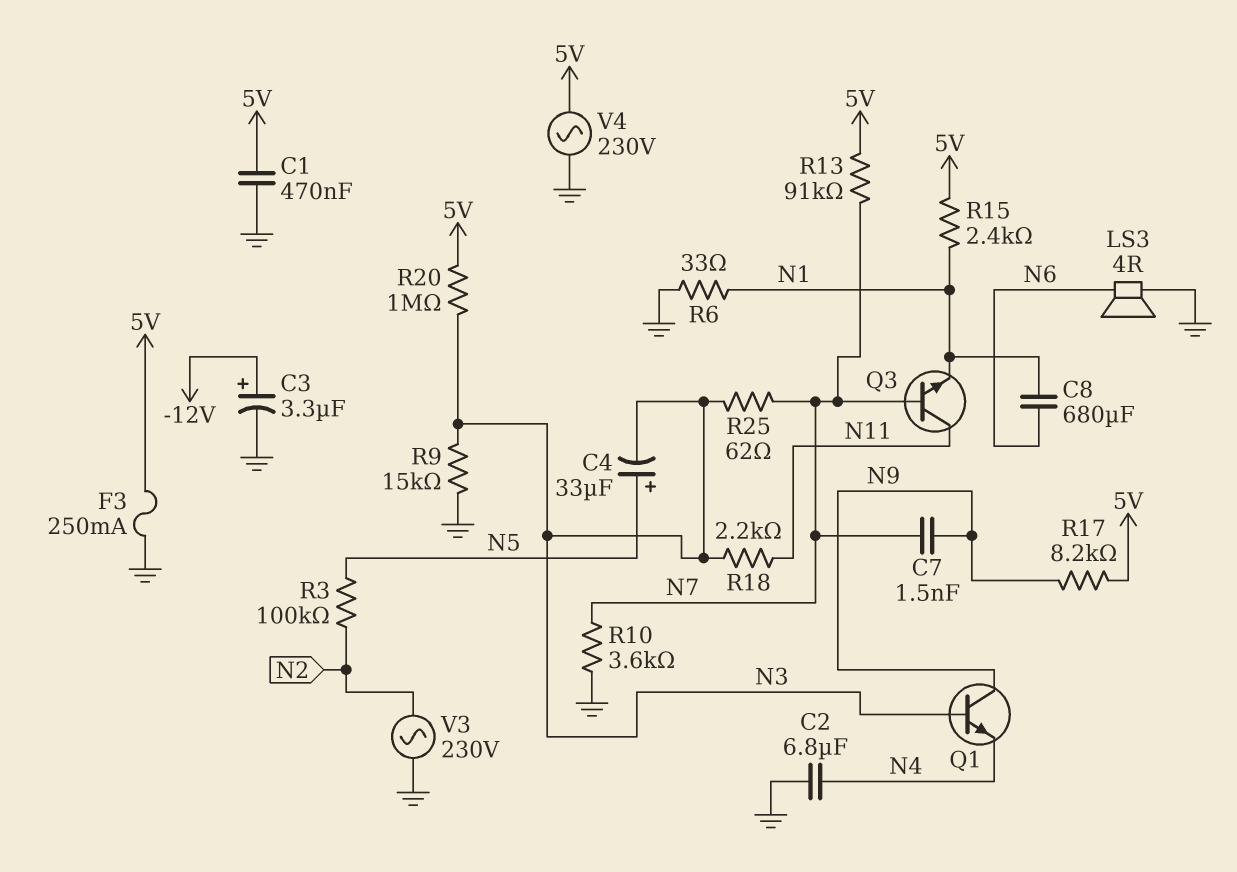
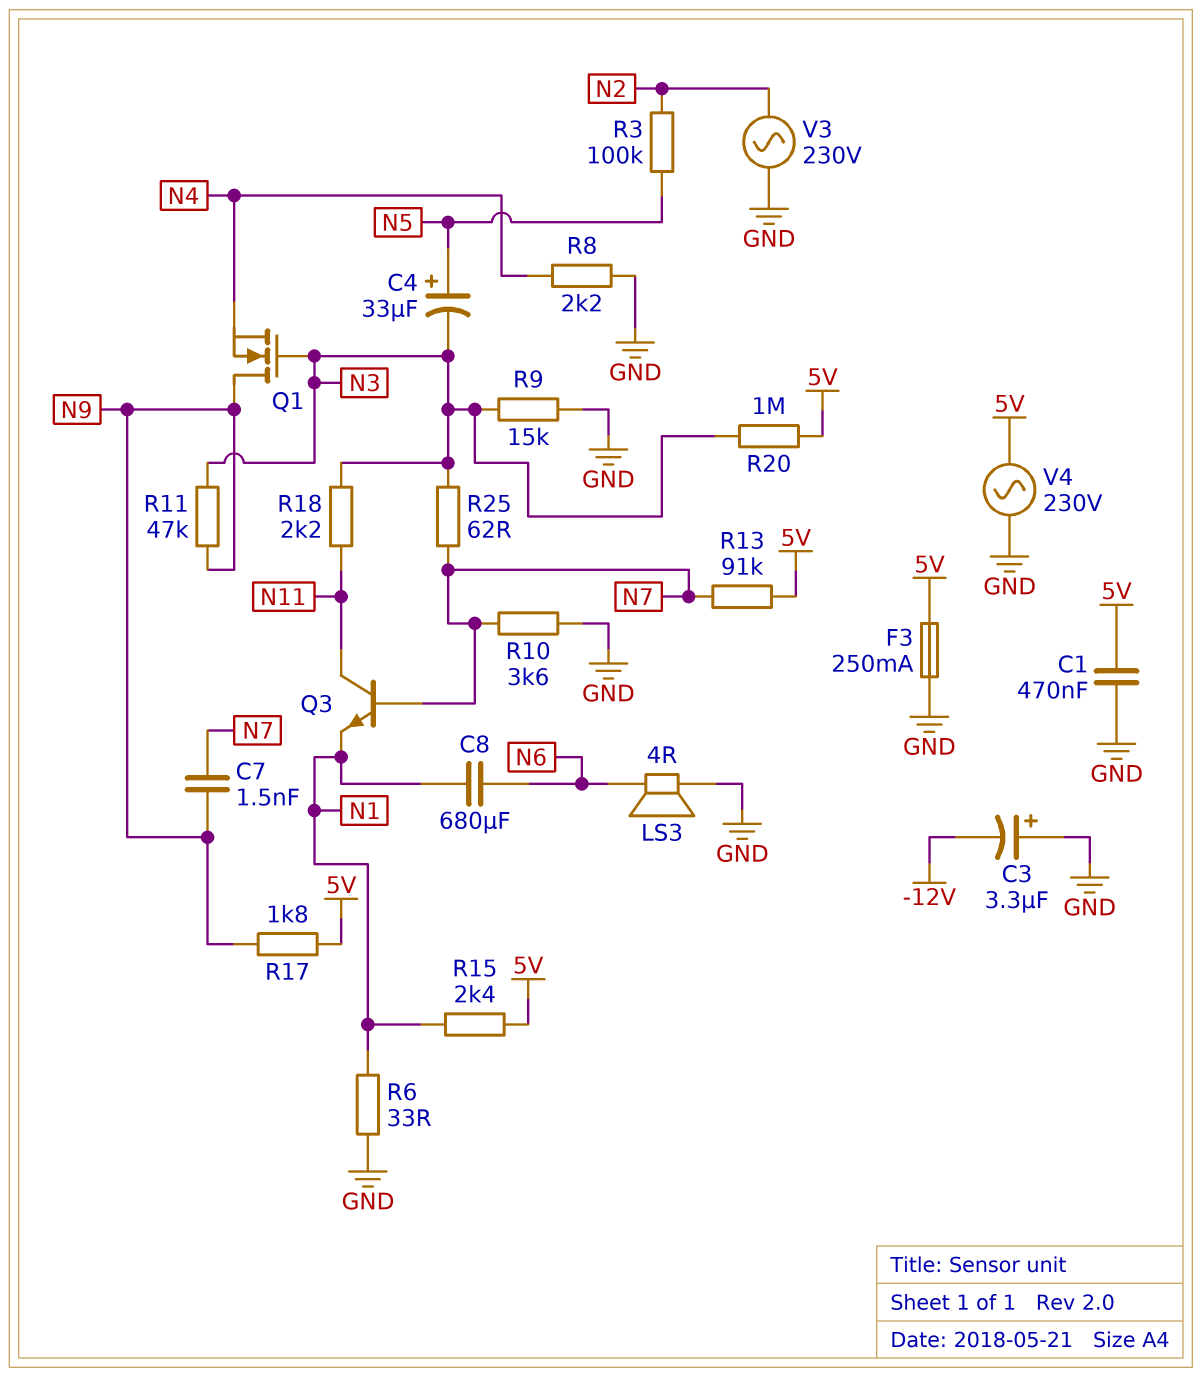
C2: 6.8uF (GND, N4) -> none
C3: 3.3uF (plus -12V, minus GND) -> 3.3uF (plus GND, minus -12V)
Q1: NPN (B N3, C N9, E N4) -> NMOS (G N3, D N9, S N4)
R8: none -> 2.2k (GND, N4)
R11: none -> 47k (N3, N9)
R17: 8.2k (5V, N9) -> 1.8k (5V, N9)

